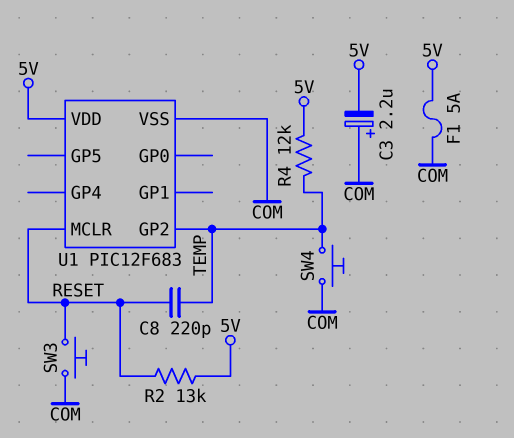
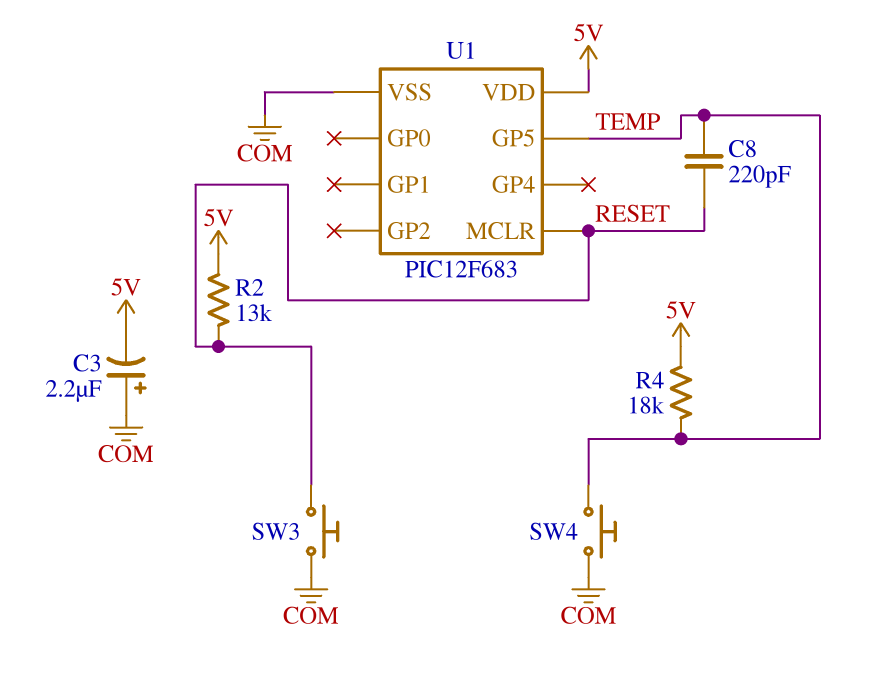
F1: 5A (5V, COM) -> none
R4: 12k (5V, TEMP) -> 18k (5V, TEMP)
U1 pin GP2: TEMP -> none
U1 pin GP5: none -> TEMP

